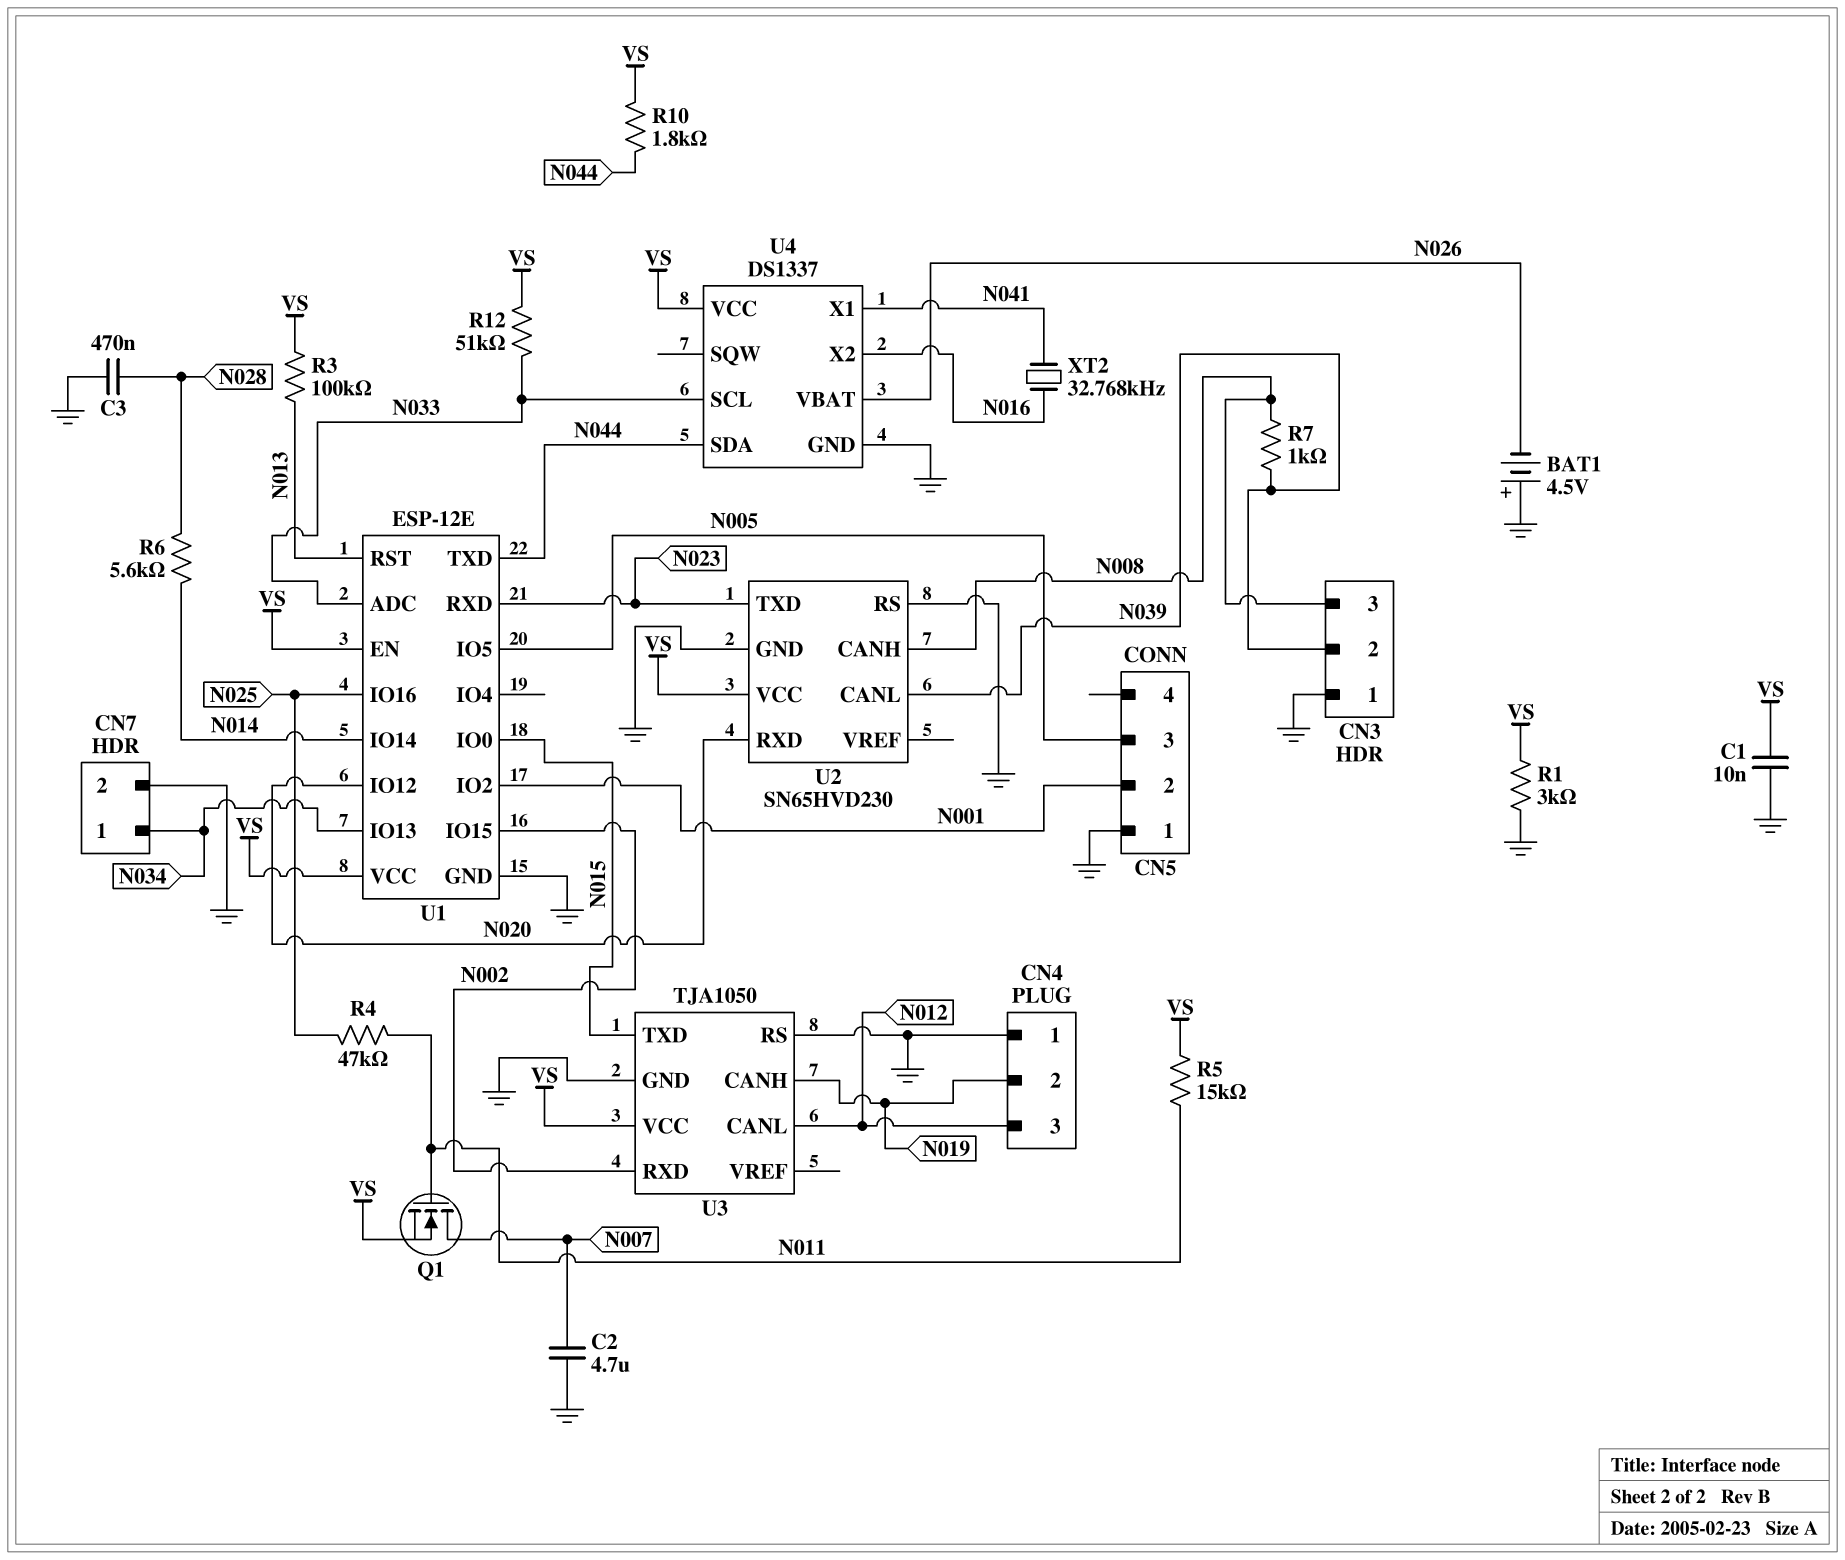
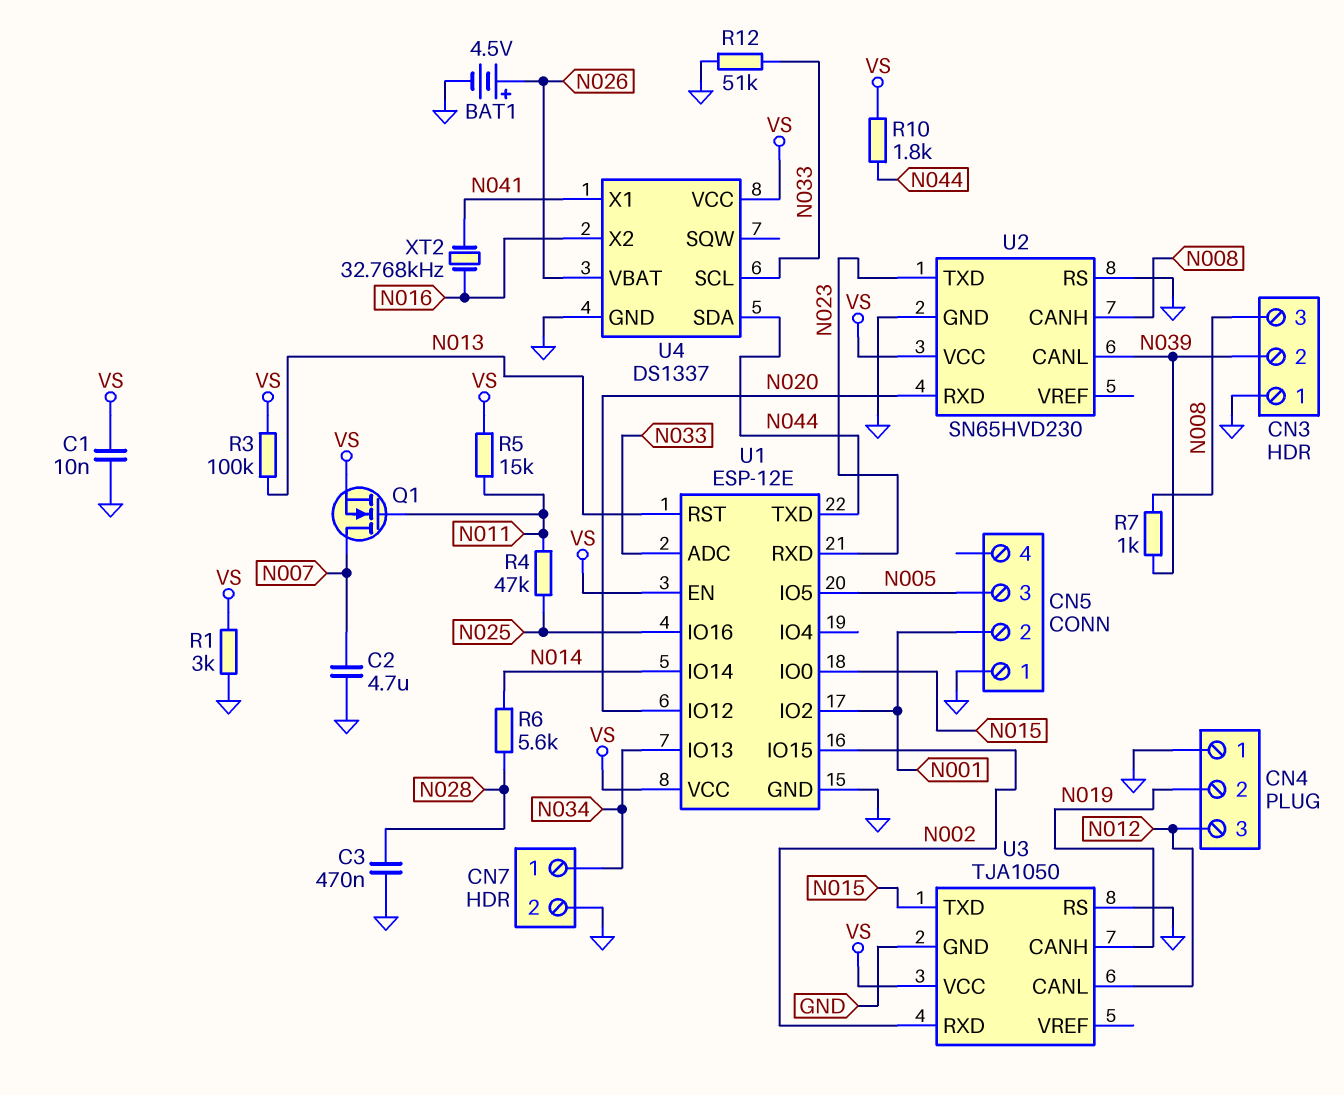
BAT1: 4.5V (plus GND, minus N026) -> 4.5V (plus N026, minus GND)
R12: 51k (N033, VS) -> 51k (GND, N033)

